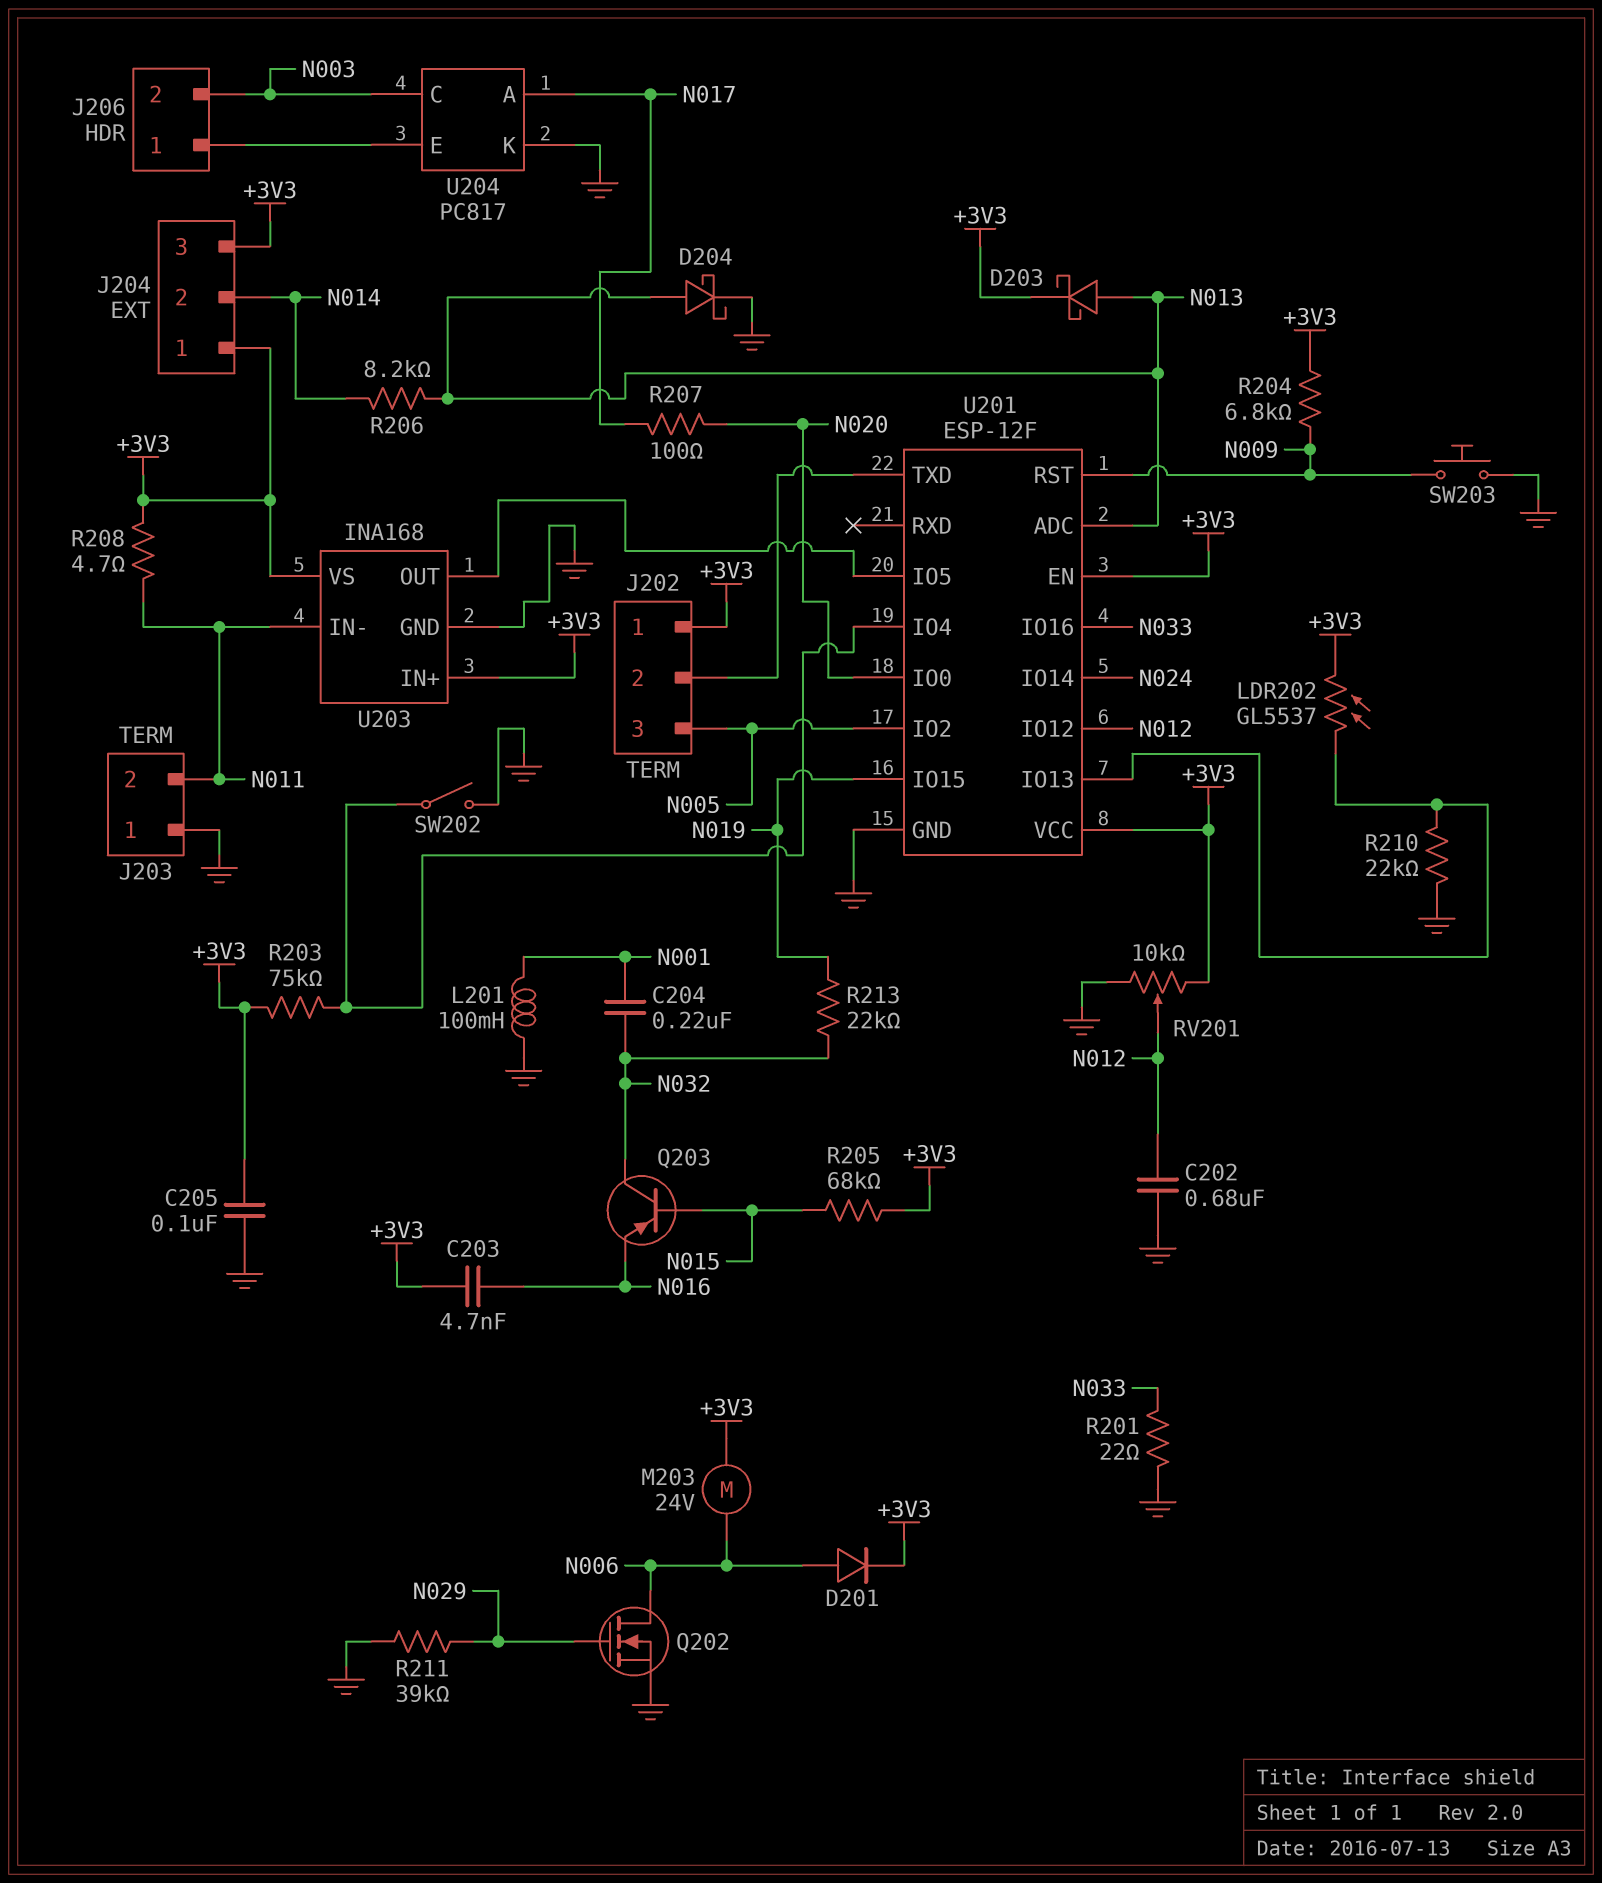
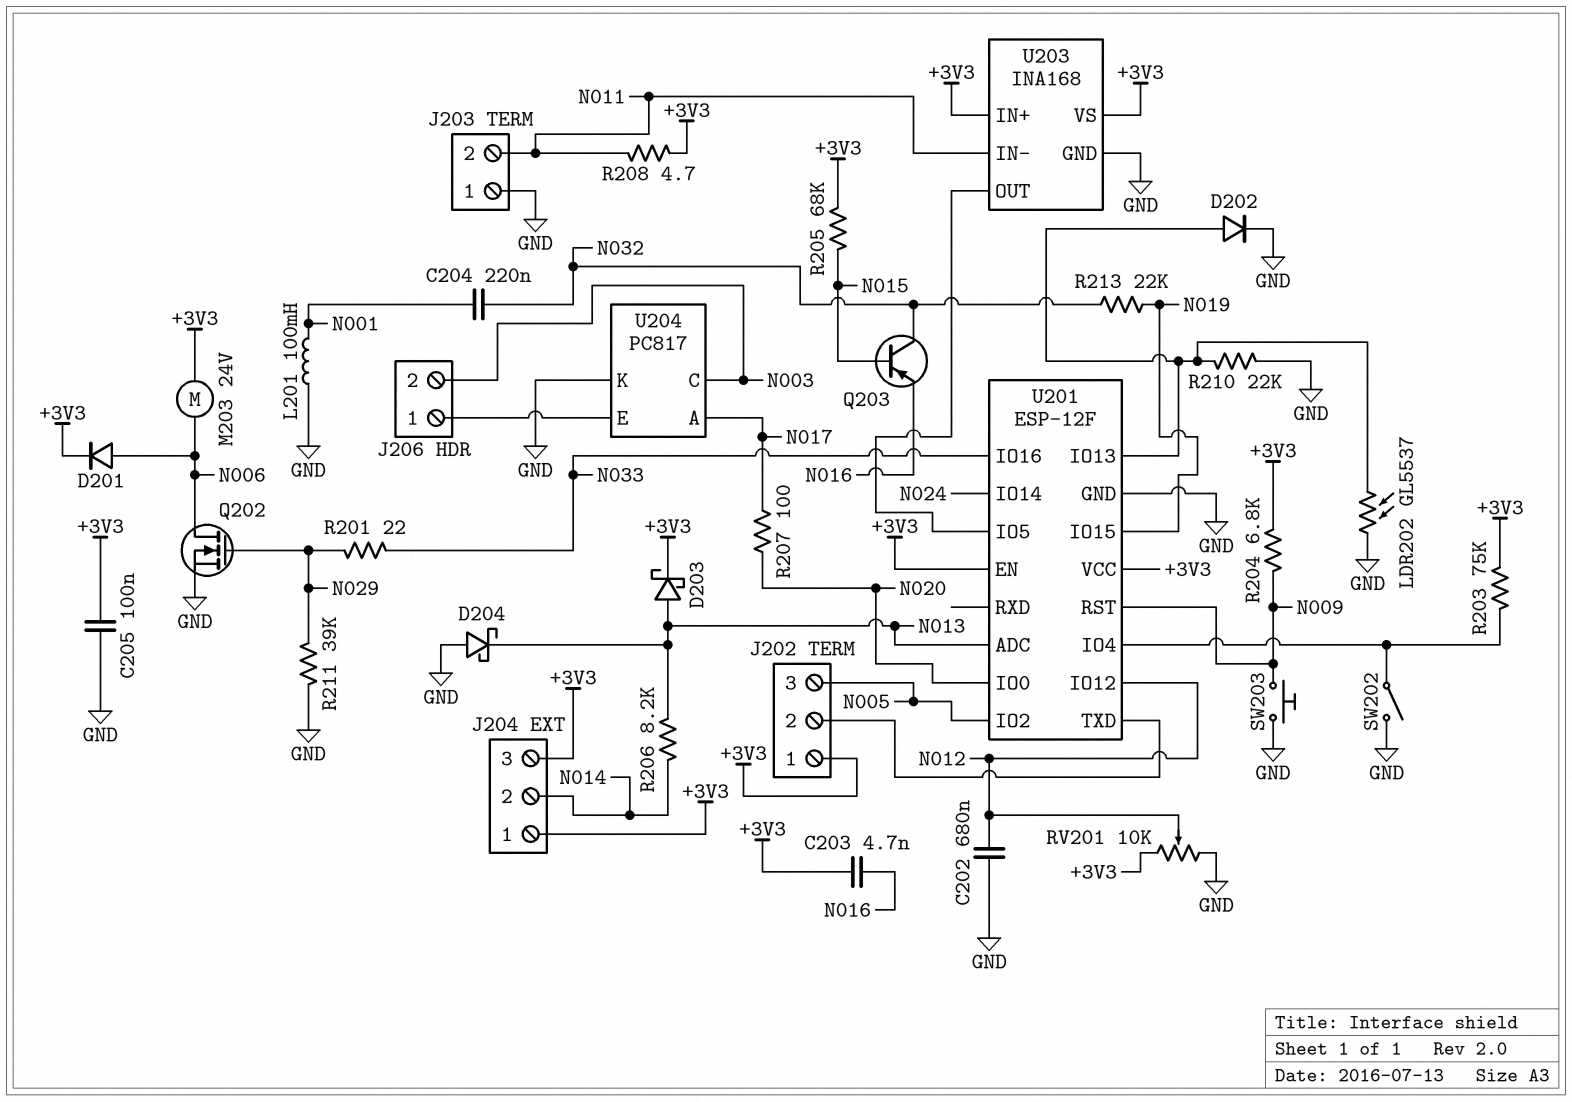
D202: none -> diode (A U201/IO13, K GND)
D204: schottky (A N013, K GND) -> schottky (A GND, K N013)
LDR202: GL5537 (+3V3, U201/IO13) -> GL5537 (GND, U201/IO13)
R201: 22 (GND, N033) -> 22 (N029, N033)

